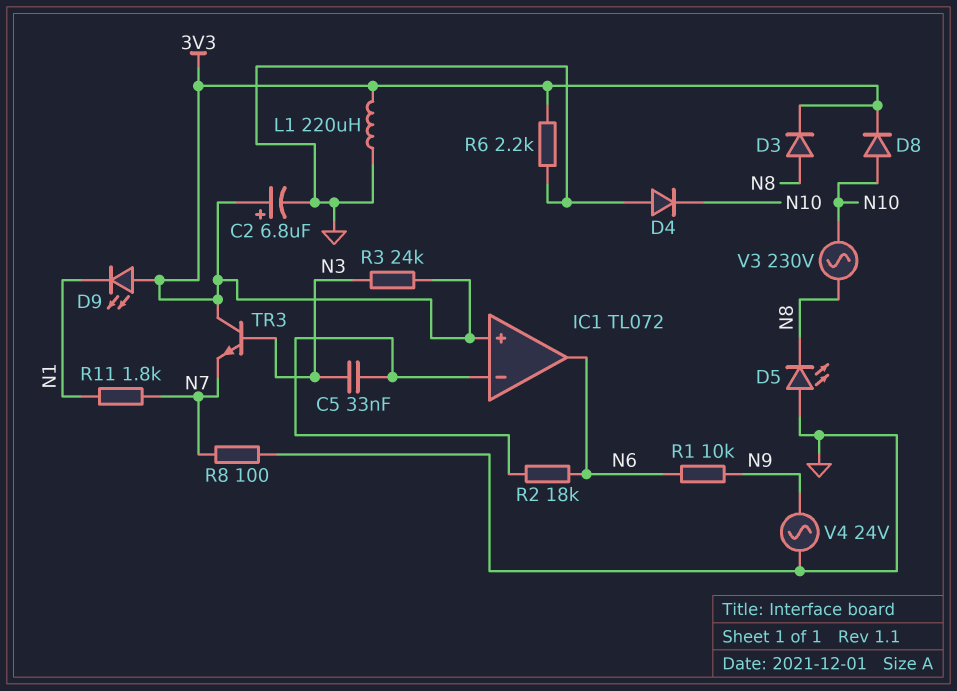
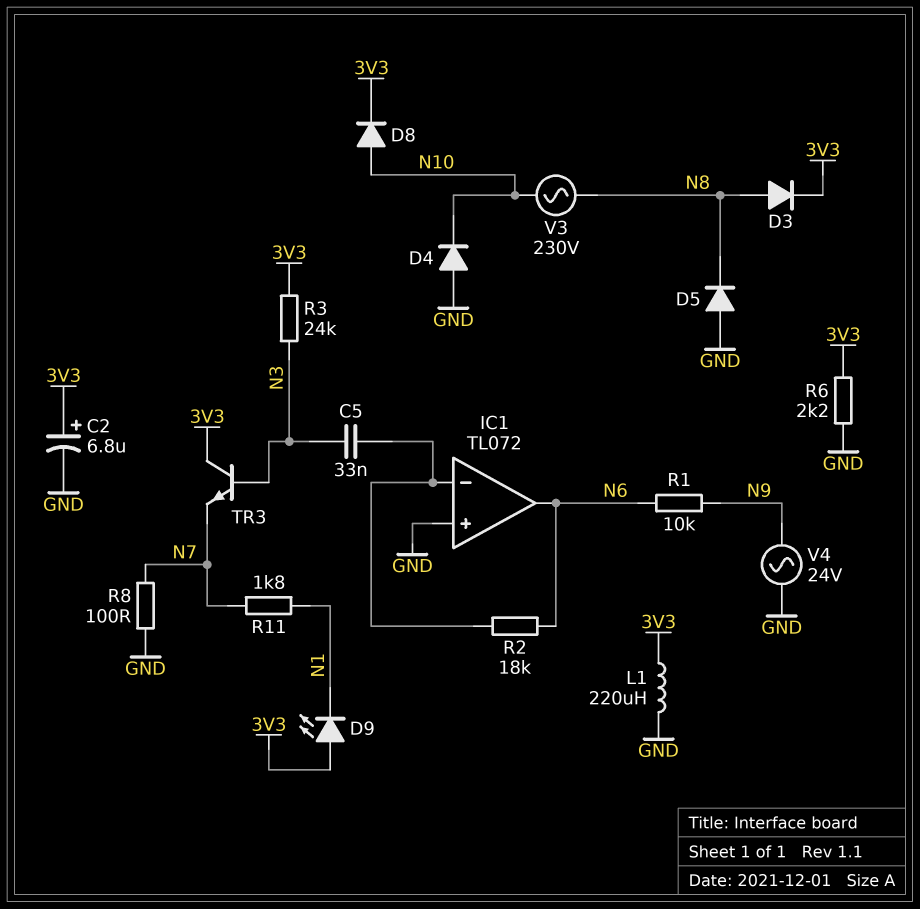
D5: LED (A GND, K N8) -> diode (A GND, K N8)
IC1 pin in+: 3V3 -> GND

